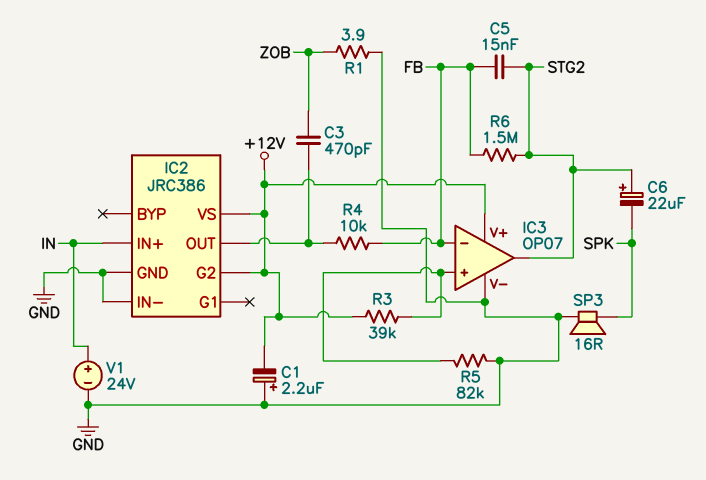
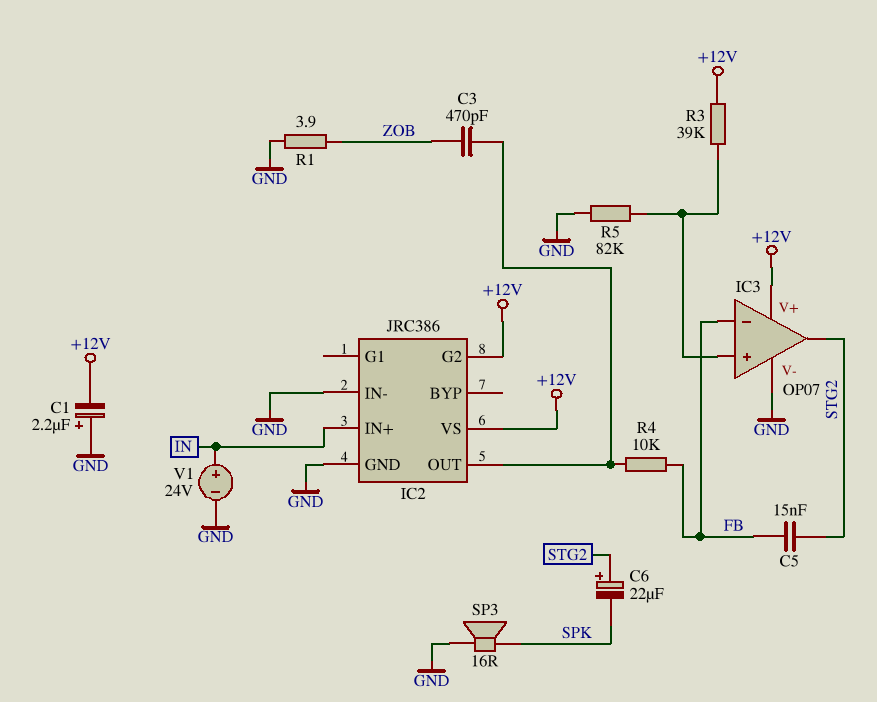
R6: 1.5M (FB, STG2) -> none

